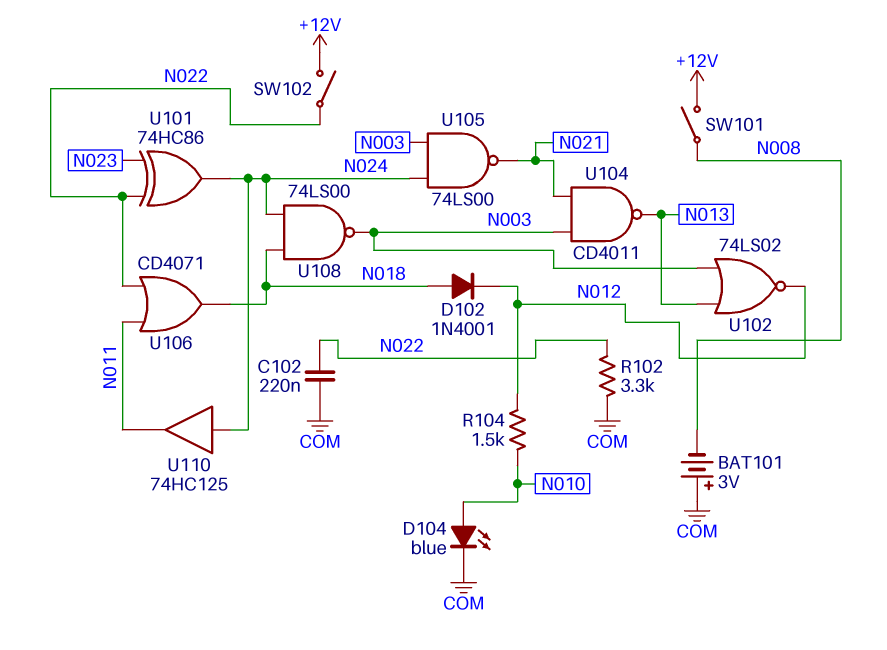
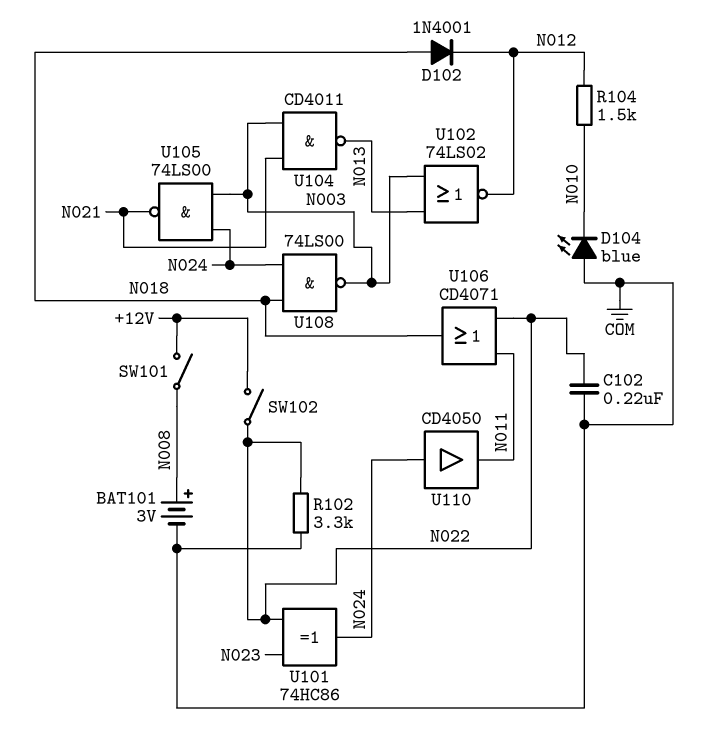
BAT101: 3V (plus COM, minus N008) -> 3V (plus N008, minus COM)
D104: LED blue (A N010, K COM) -> LED blue (A COM, K N010)
U110: buffer 74HC125 (in N024, out N011) -> buffer CD4050 (in N024, out N011)

